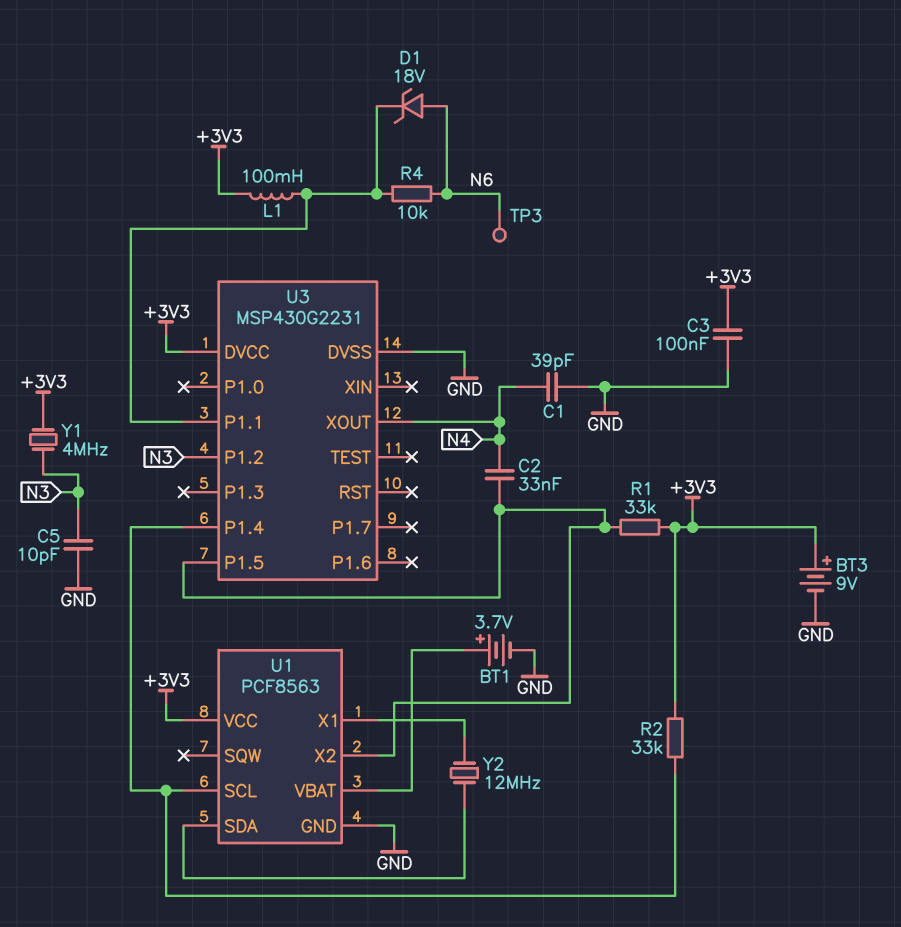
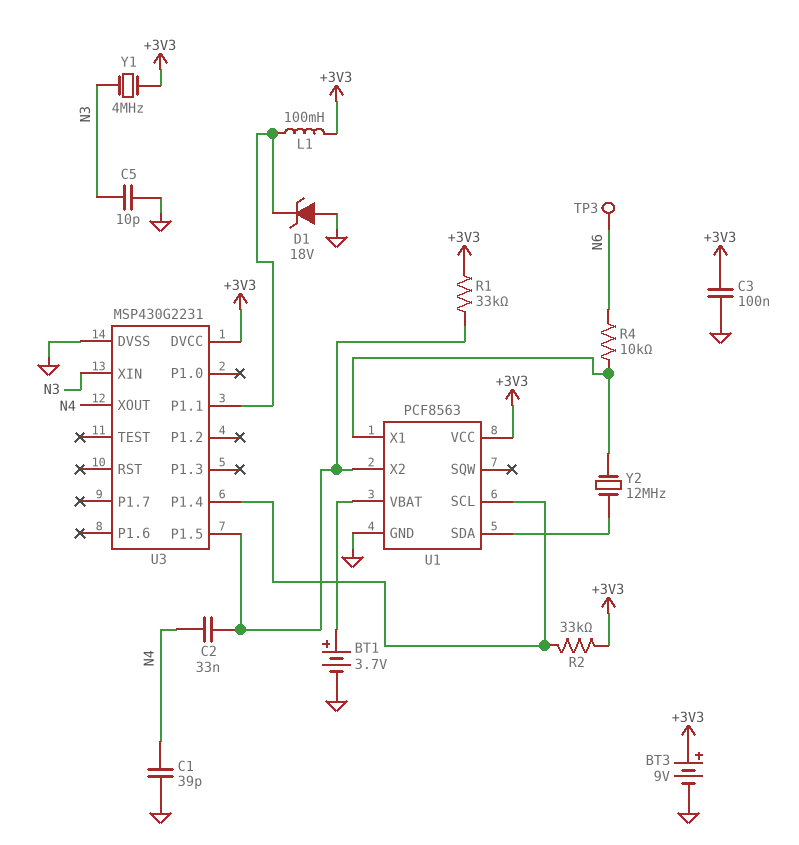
D1: zener 18V (A N6, K U3/P1.1) -> zener 18V (A GND, K U3/P1.1)
R4: 10k (N6, U3/P1.1) -> 10k (N6, U1/X1)
U3 pin P1.2: N3 -> none
U3 pin XIN: none -> N3

